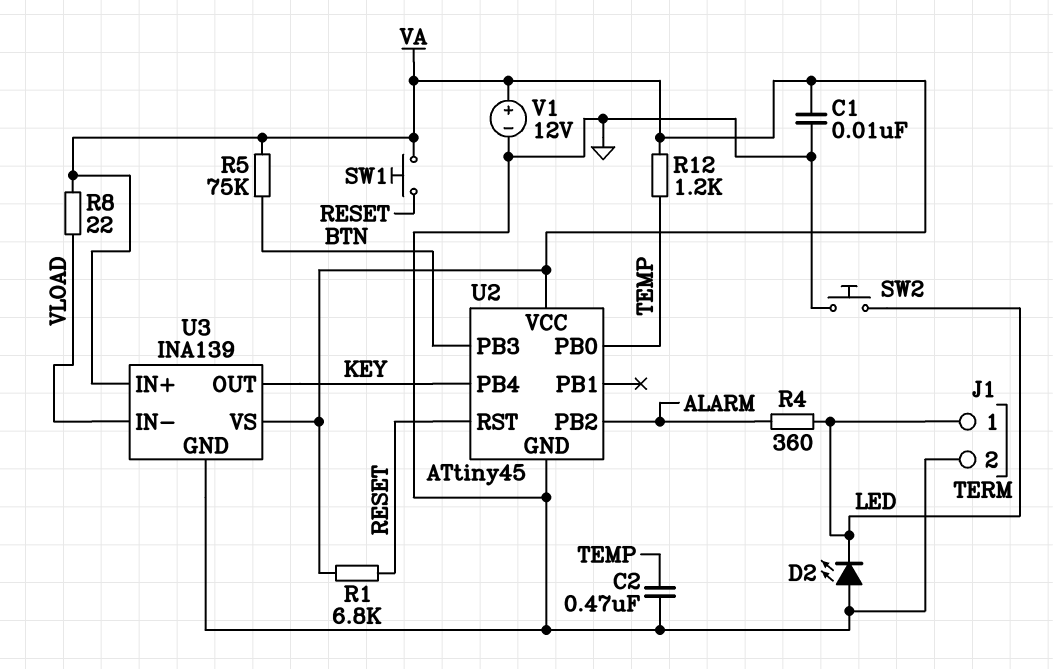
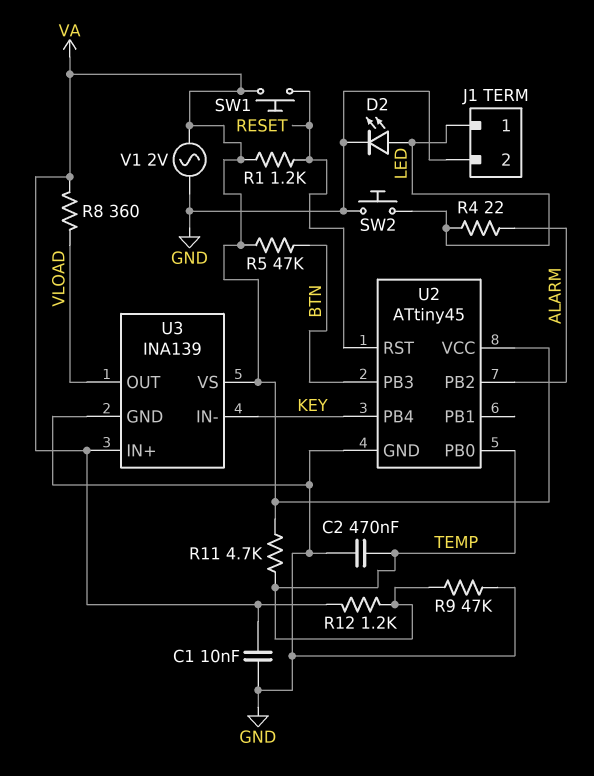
D2: LED (A GND, K LED) -> LED (A LED, K GND)
R1: 6.8k (RESET, VA) -> 1.2k (RESET, VA)
R4: 360 (ALARM, LED) -> 22 (ALARM, LED)
R5: 75k (BTN, VA) -> 47k (BTN, VA)
R8: 22 (VA, VLOAD) -> 360 (VA, VLOAD)
R9: none -> 47k (GND, TEMP)
R11: none -> 4.7k (TEMP, VA)
U3 pin IN-: VLOAD -> KEY
U3 pin OUT: KEY -> VLOAD
V1: 12V (plus VA, minus GND) -> AC 2V (GND, VA)

